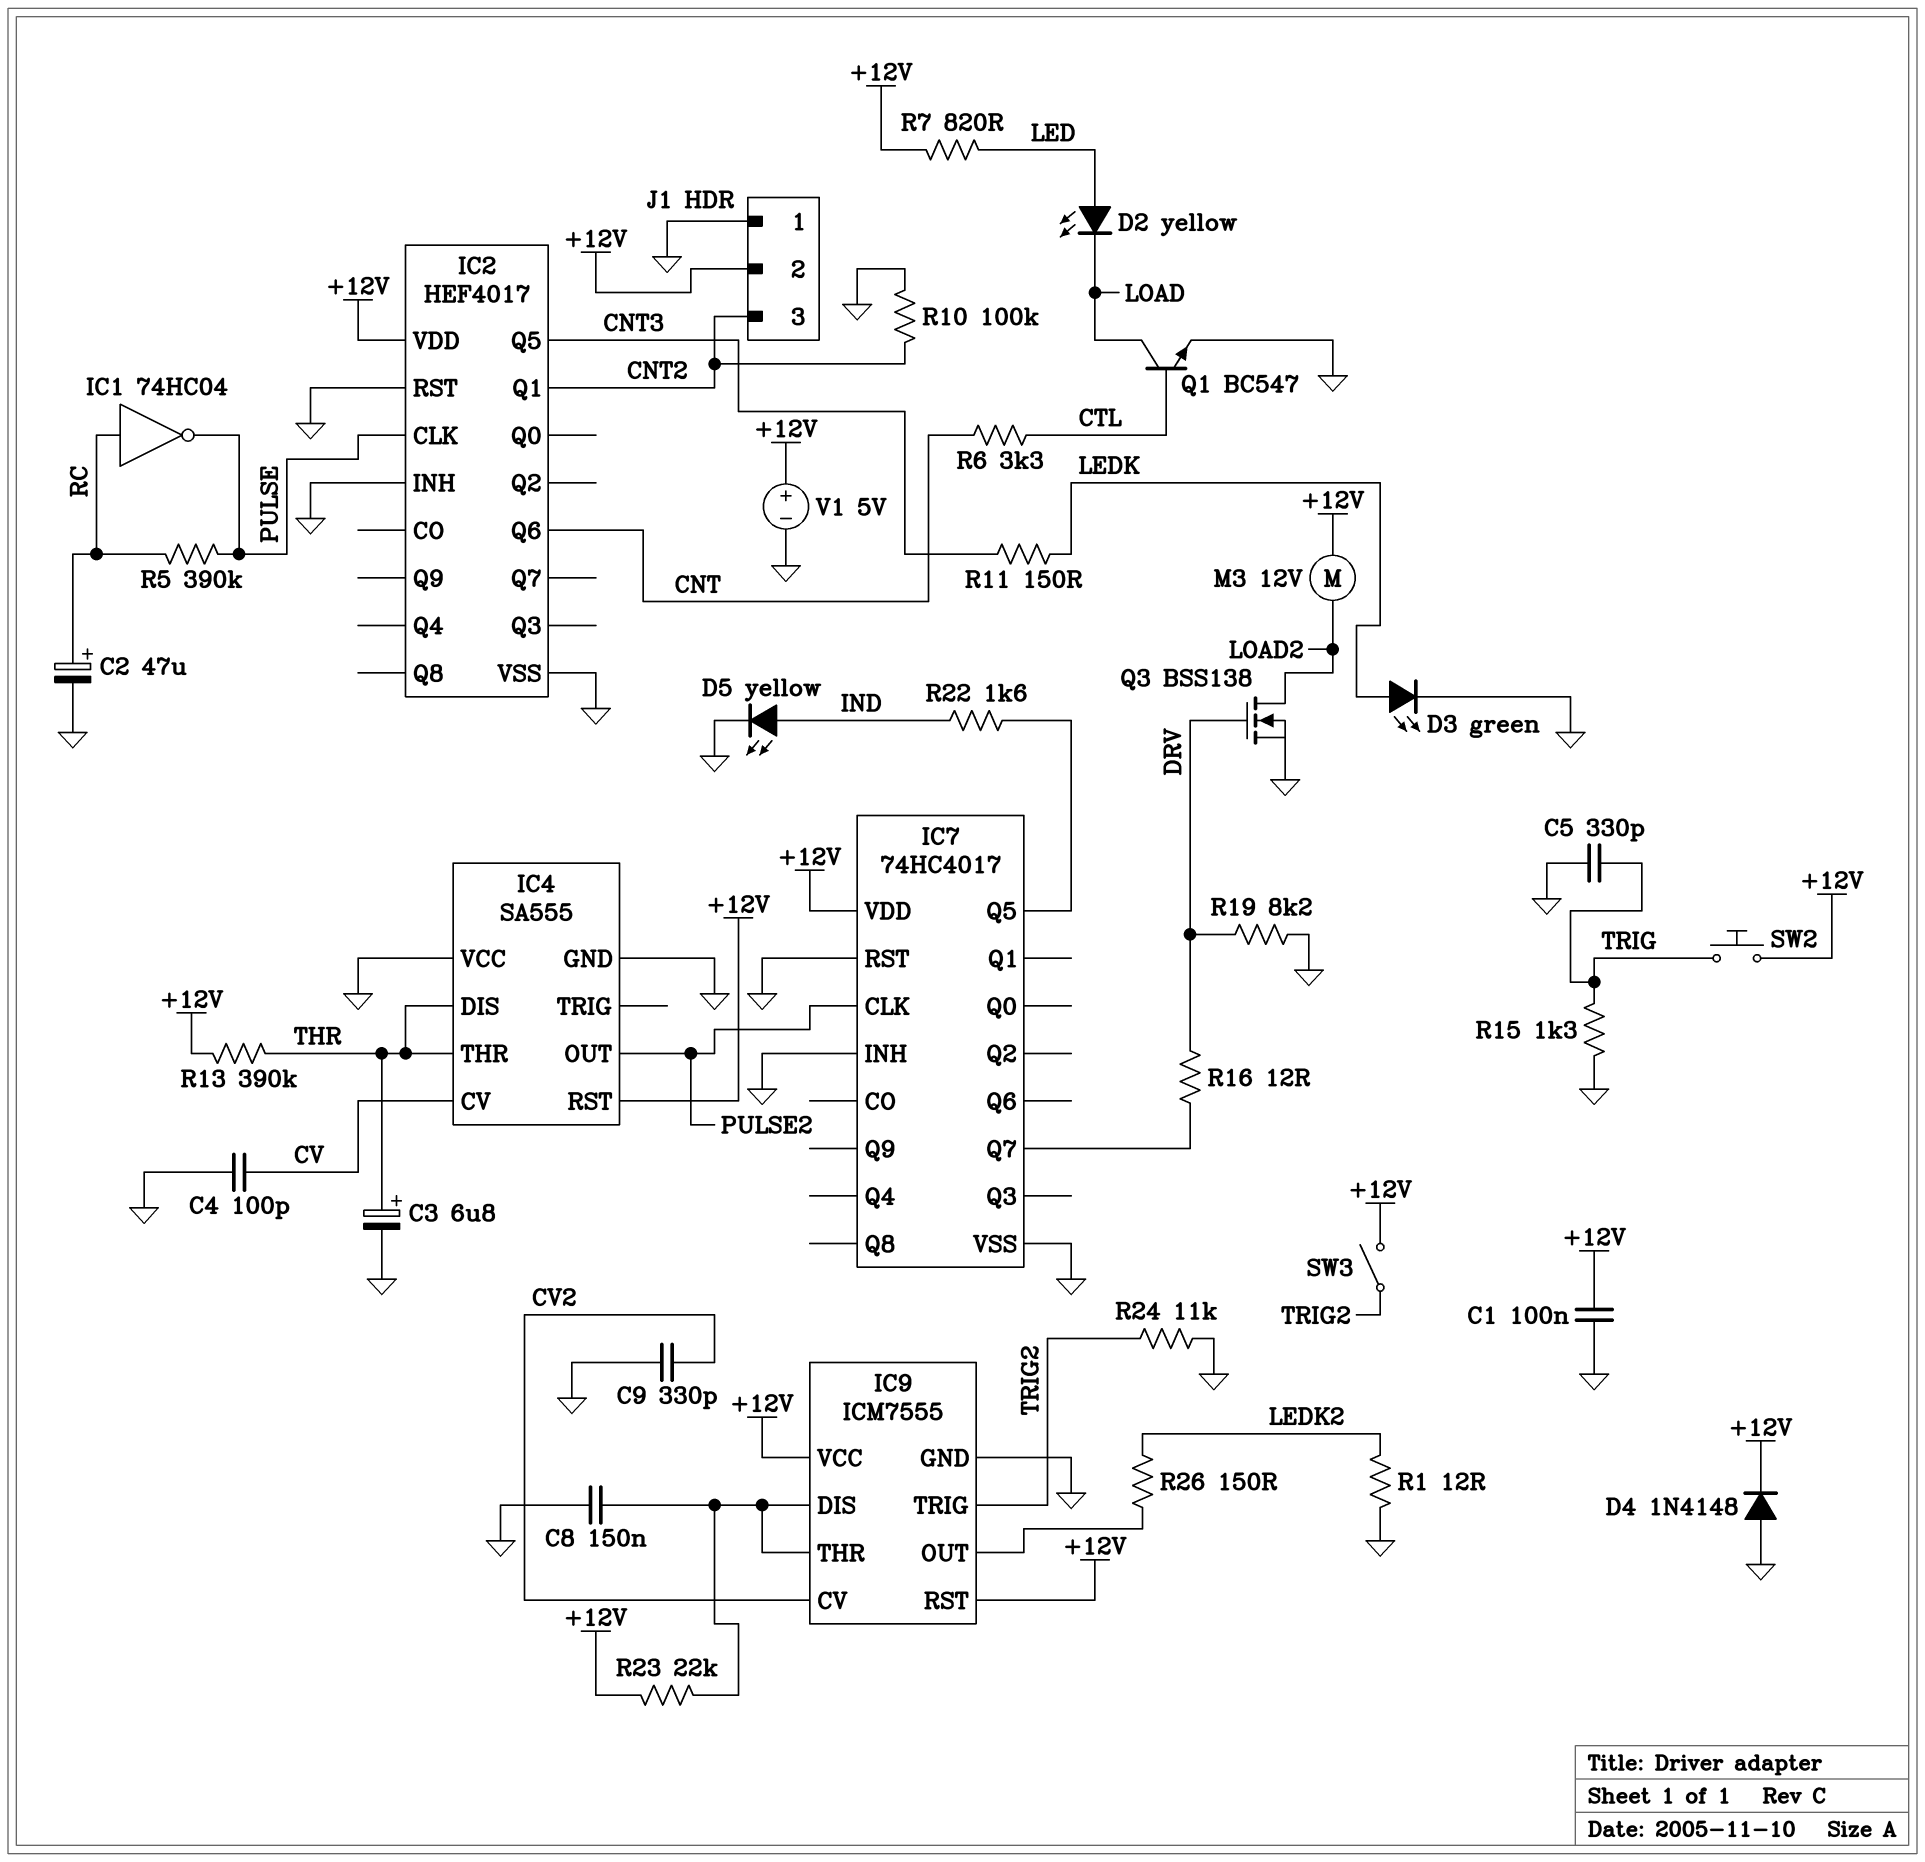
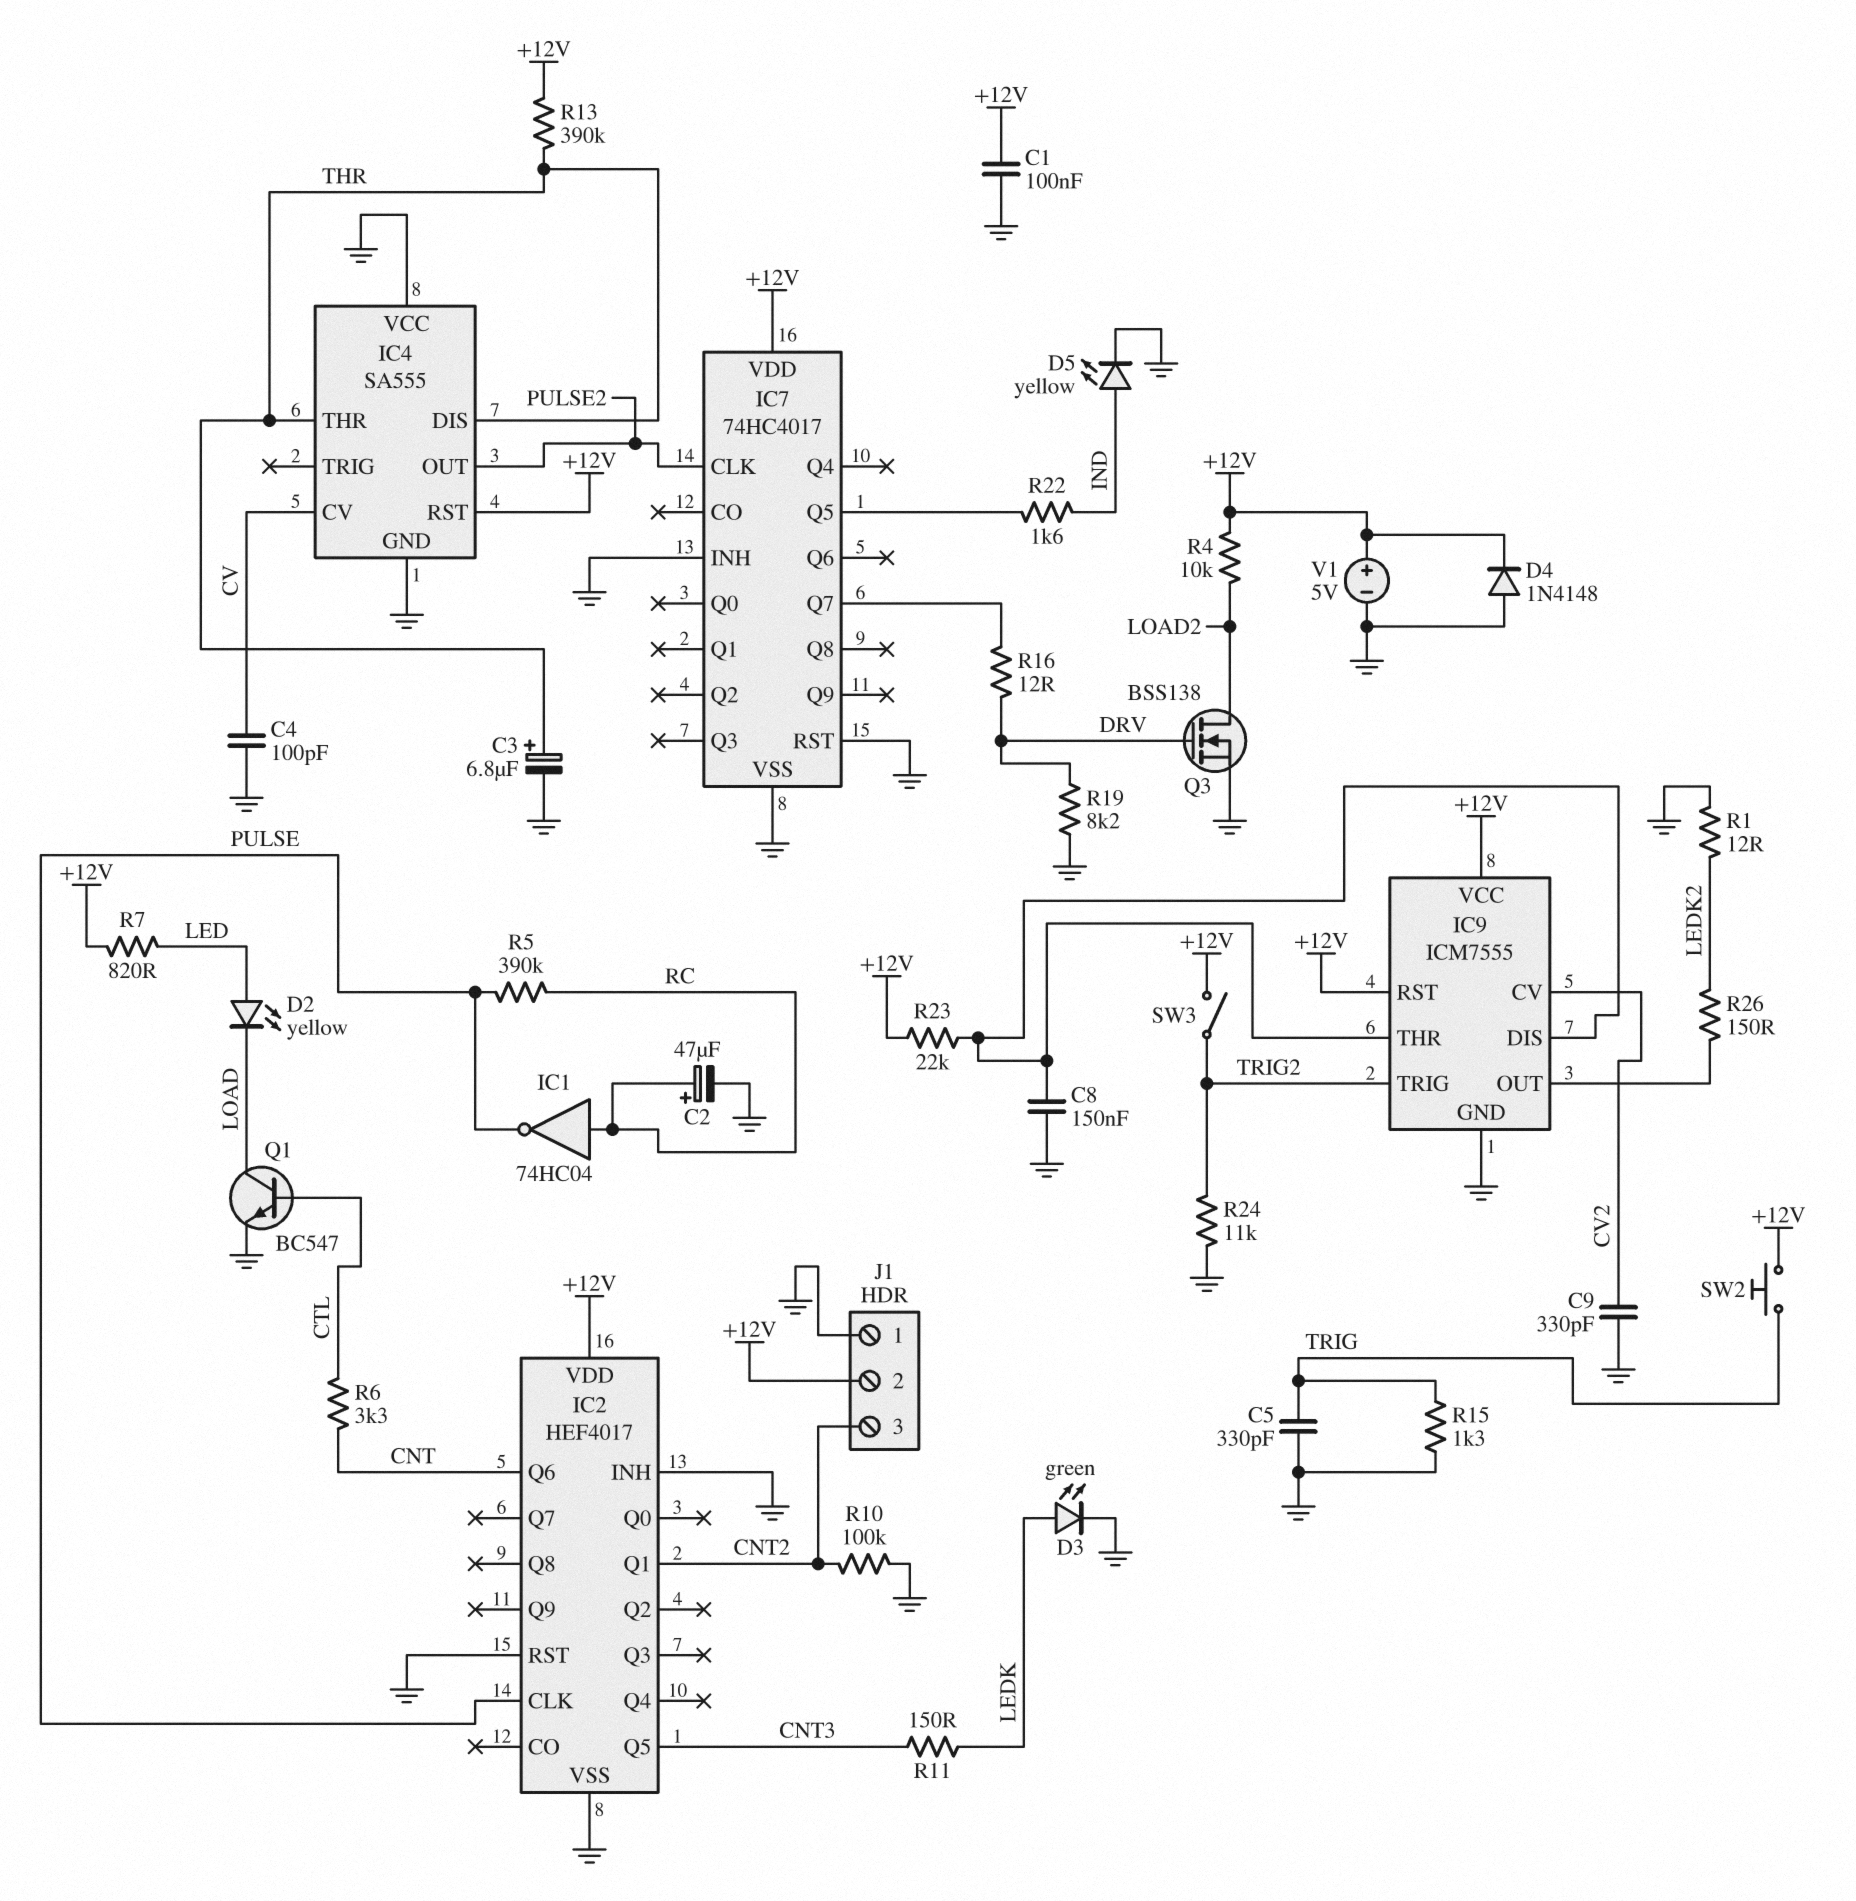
M3: motor 12V (+12V, LOAD2) -> none
R4: none -> 10k (+12V, LOAD2)

